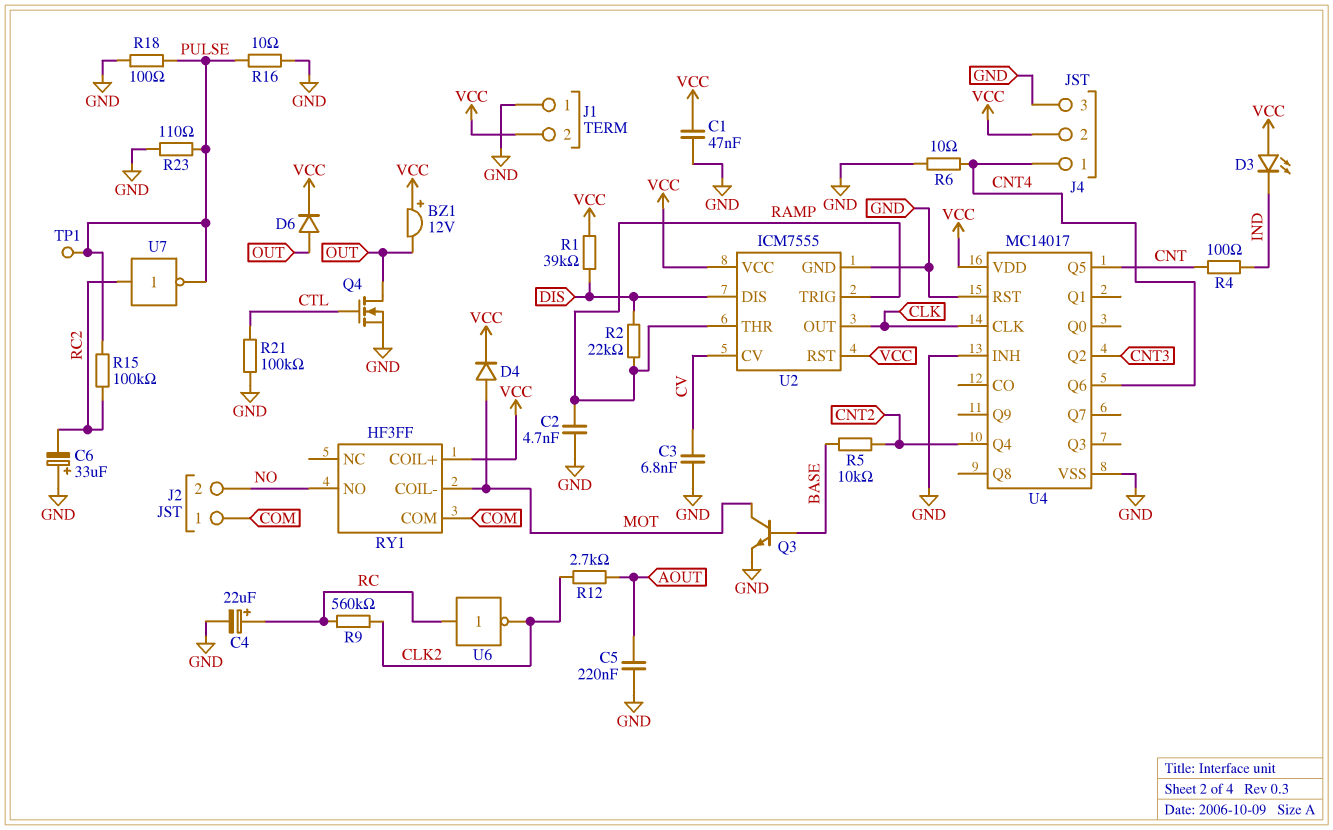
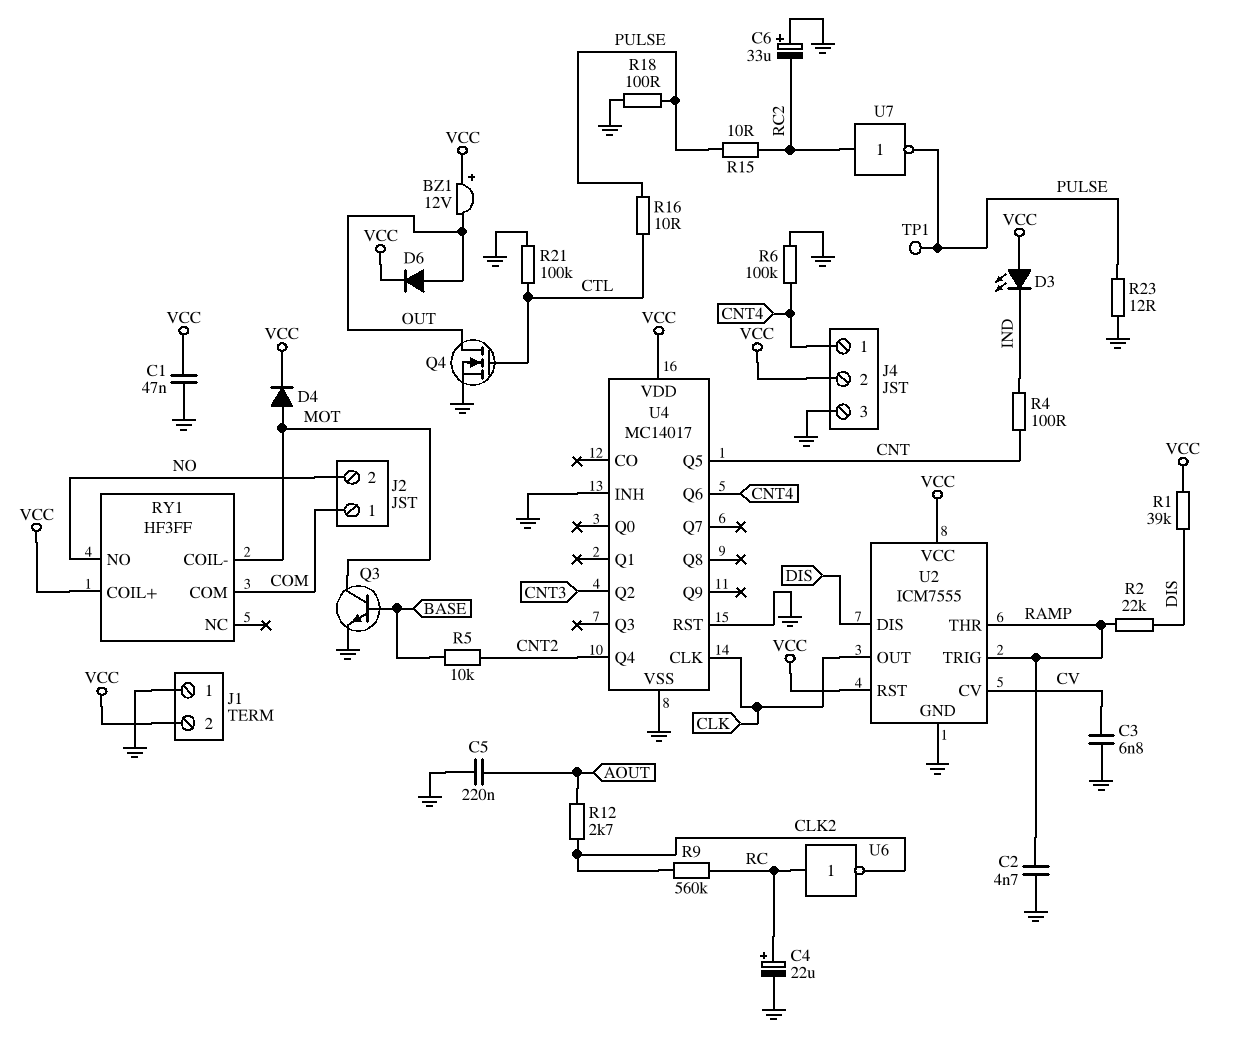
R6: 10 (CNT4, GND) -> 100k (CNT4, GND)
R15: 100k (PULSE, RC2) -> 10 (PULSE, RC2)
R16: 10 (GND, PULSE) -> 10 (CTL, PULSE)
R23: 110 (GND, PULSE) -> 12 (GND, PULSE)

